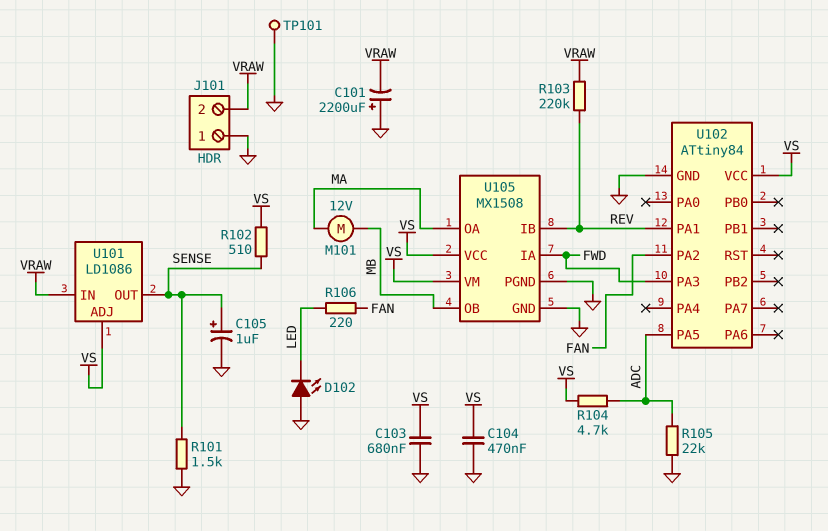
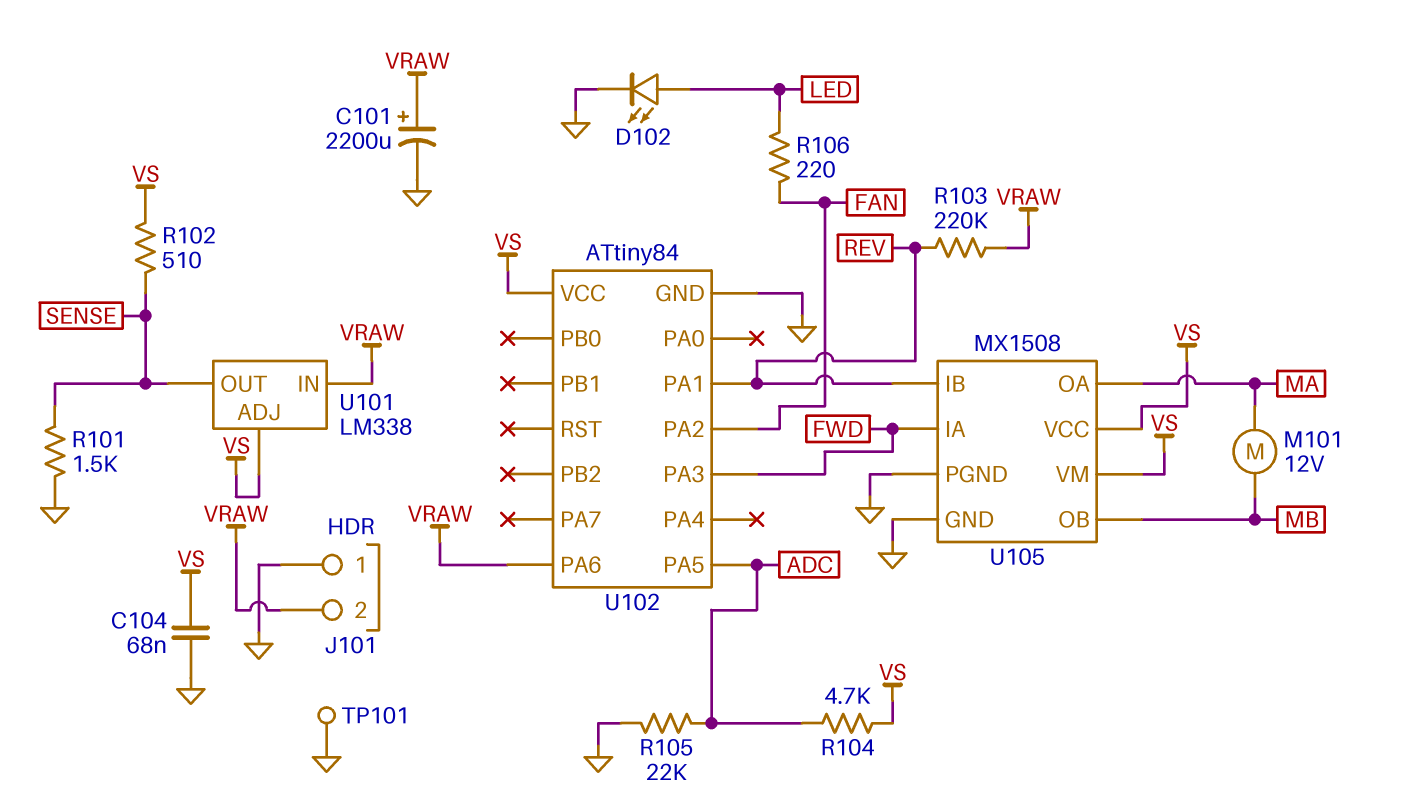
C101: 2200uF (plus GND, minus VRAW) -> 2200uF (plus VRAW, minus GND)
C103: 680nF (GND, VS) -> none
C104: 470nF (GND, VS) -> 68nF (GND, VS)
C105: 1uF (plus SENSE, minus GND) -> none
D102: LED (A GND, K LED) -> LED (A LED, K GND)
U101: LD1086 -> LM338
U102 pin PA6: none -> VRAW

